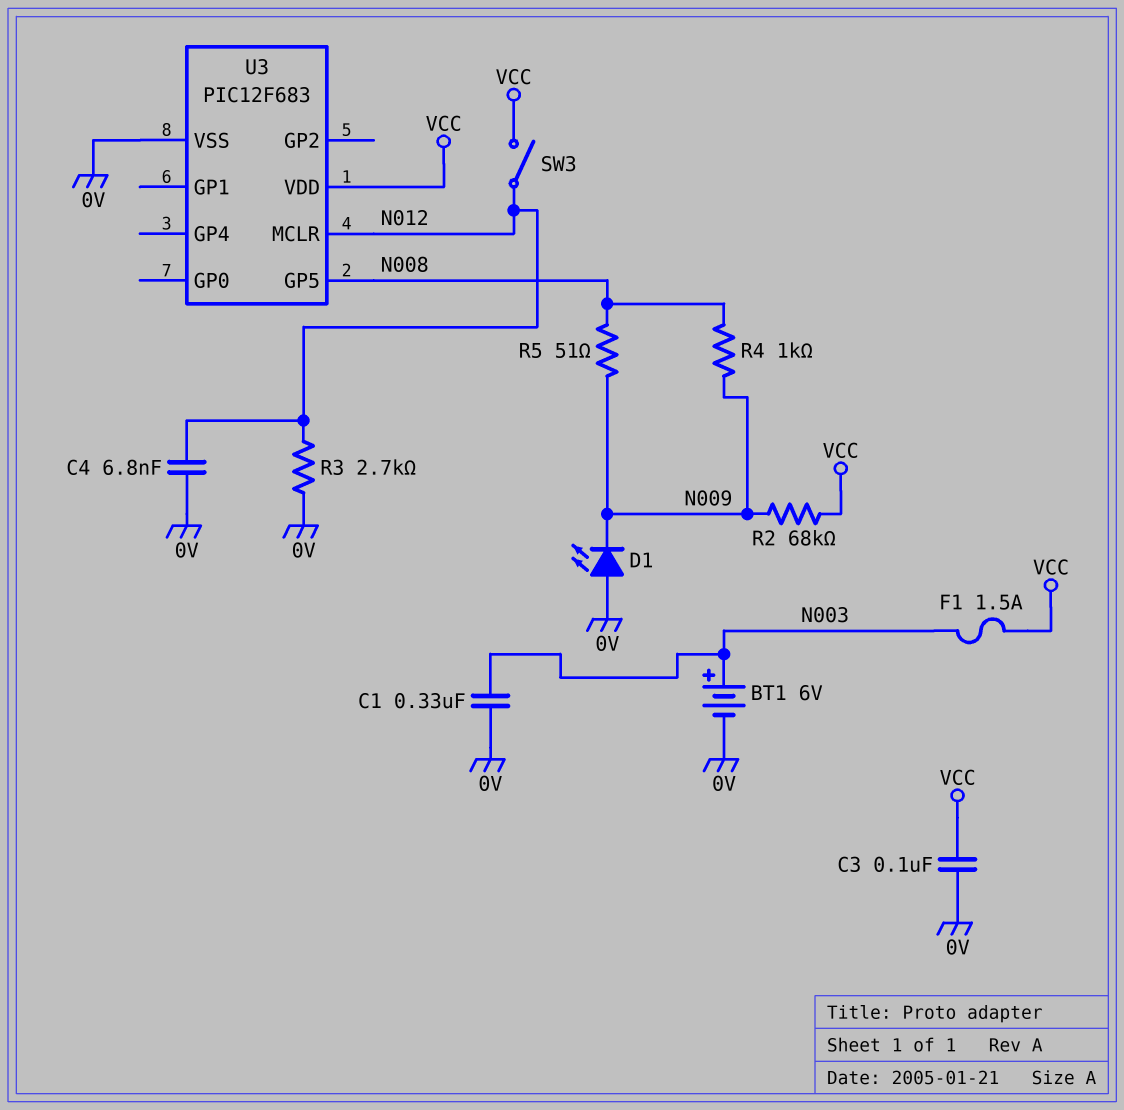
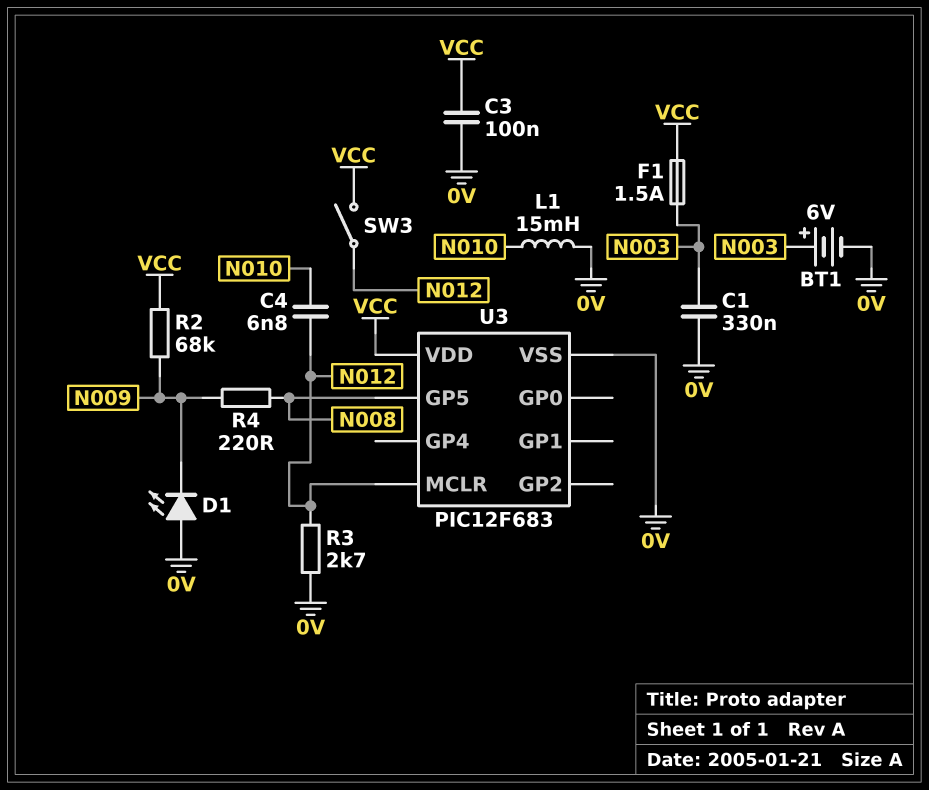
C4: 6.8nF (0V, N012) -> 6.8nF (N010, N012)
L1: none -> 15mH (0V, N010)
R4: 1k (N008, N009) -> 220 (N008, N009)
R5: 51 (N008, N009) -> none

